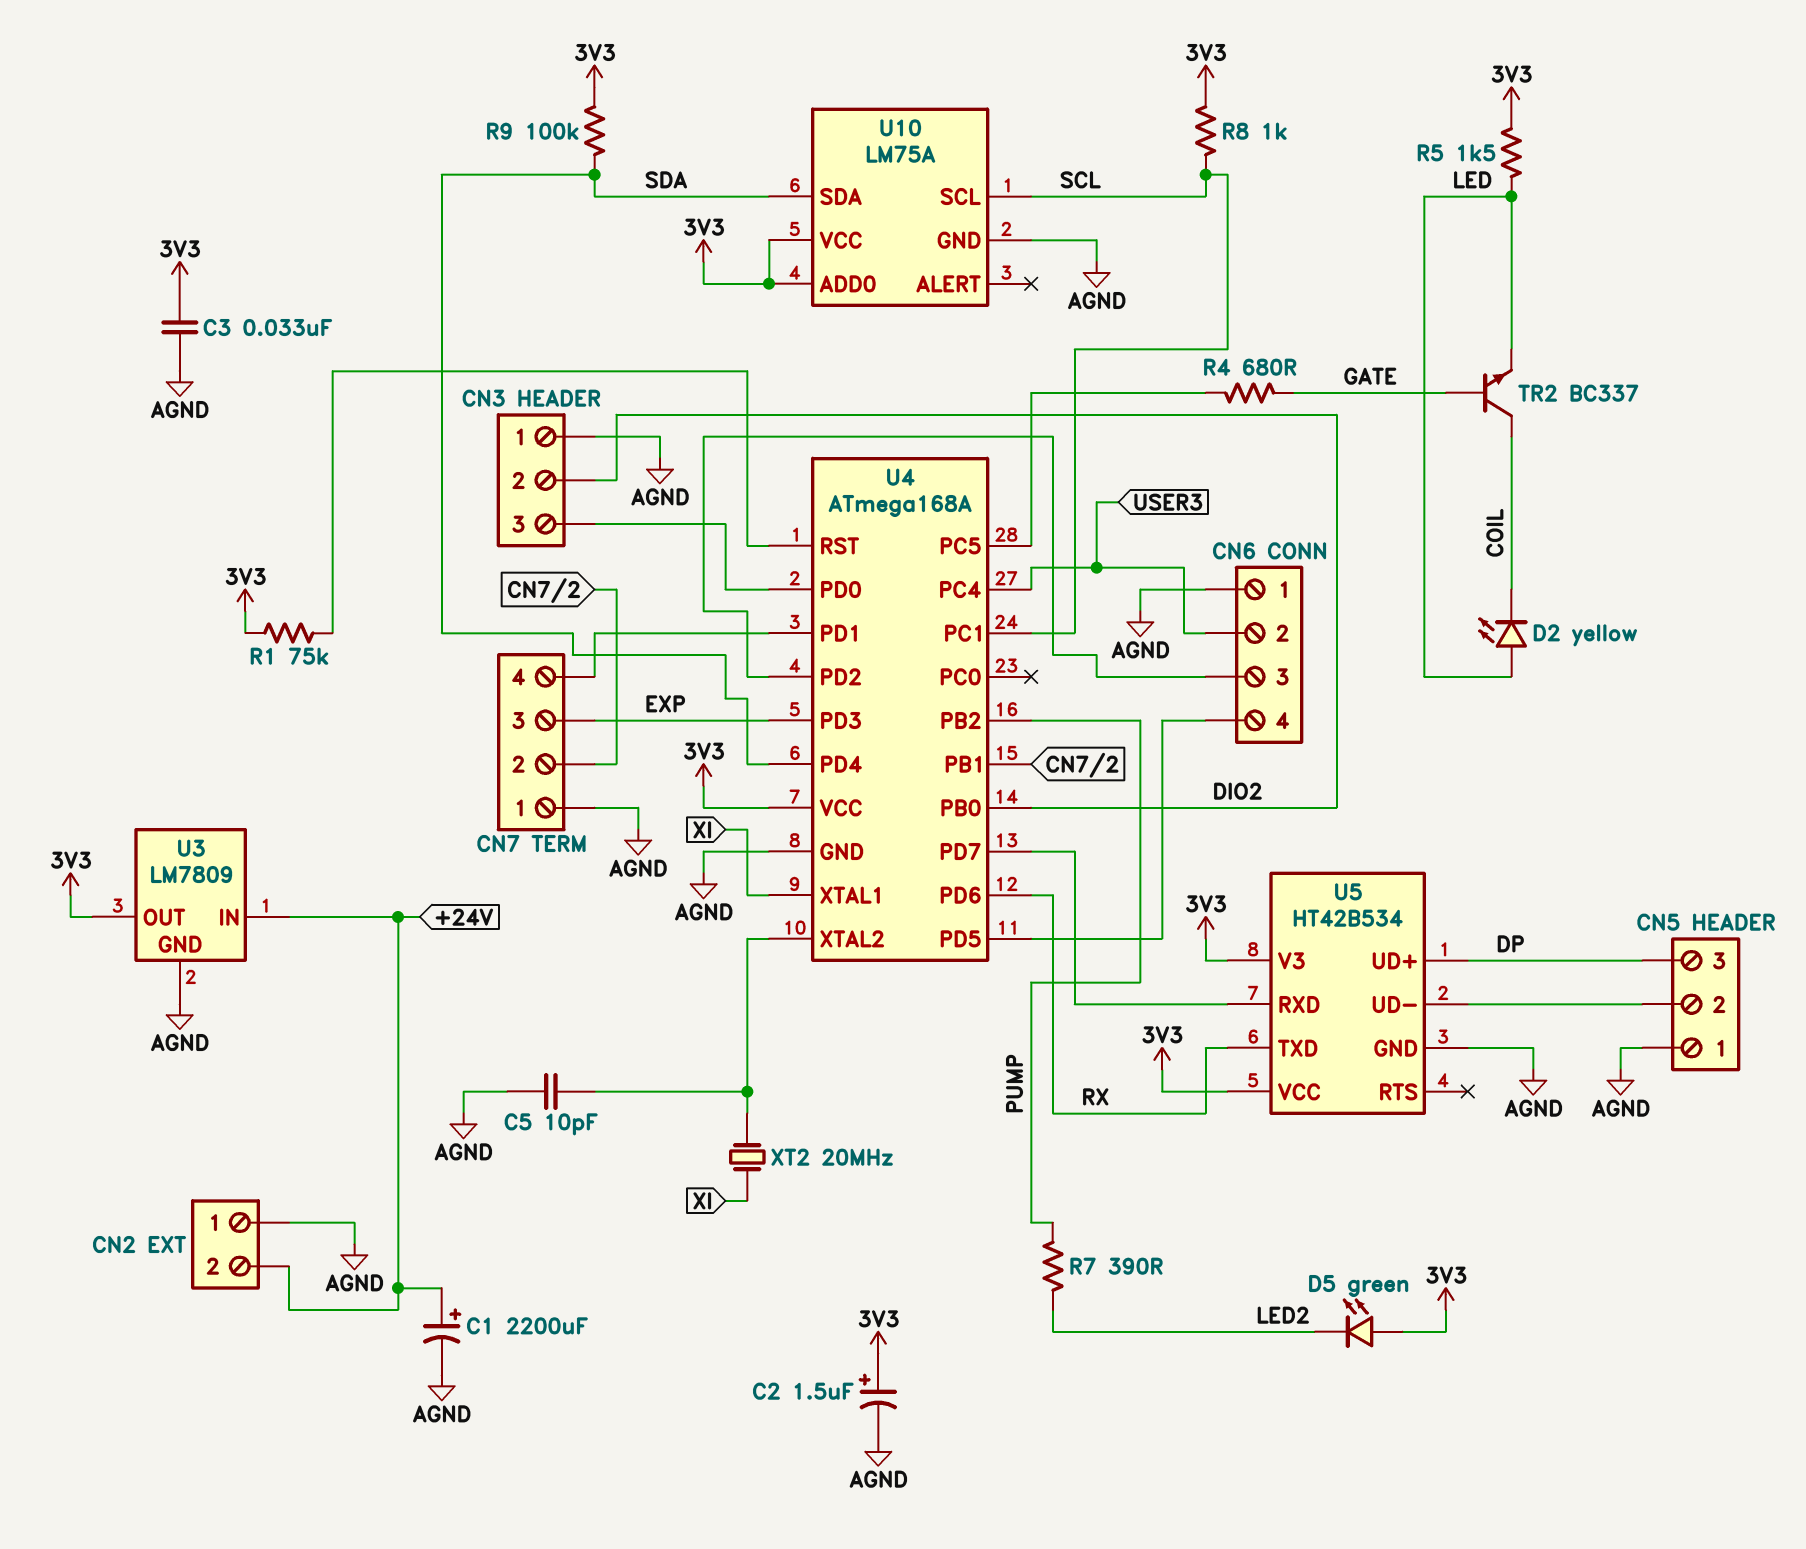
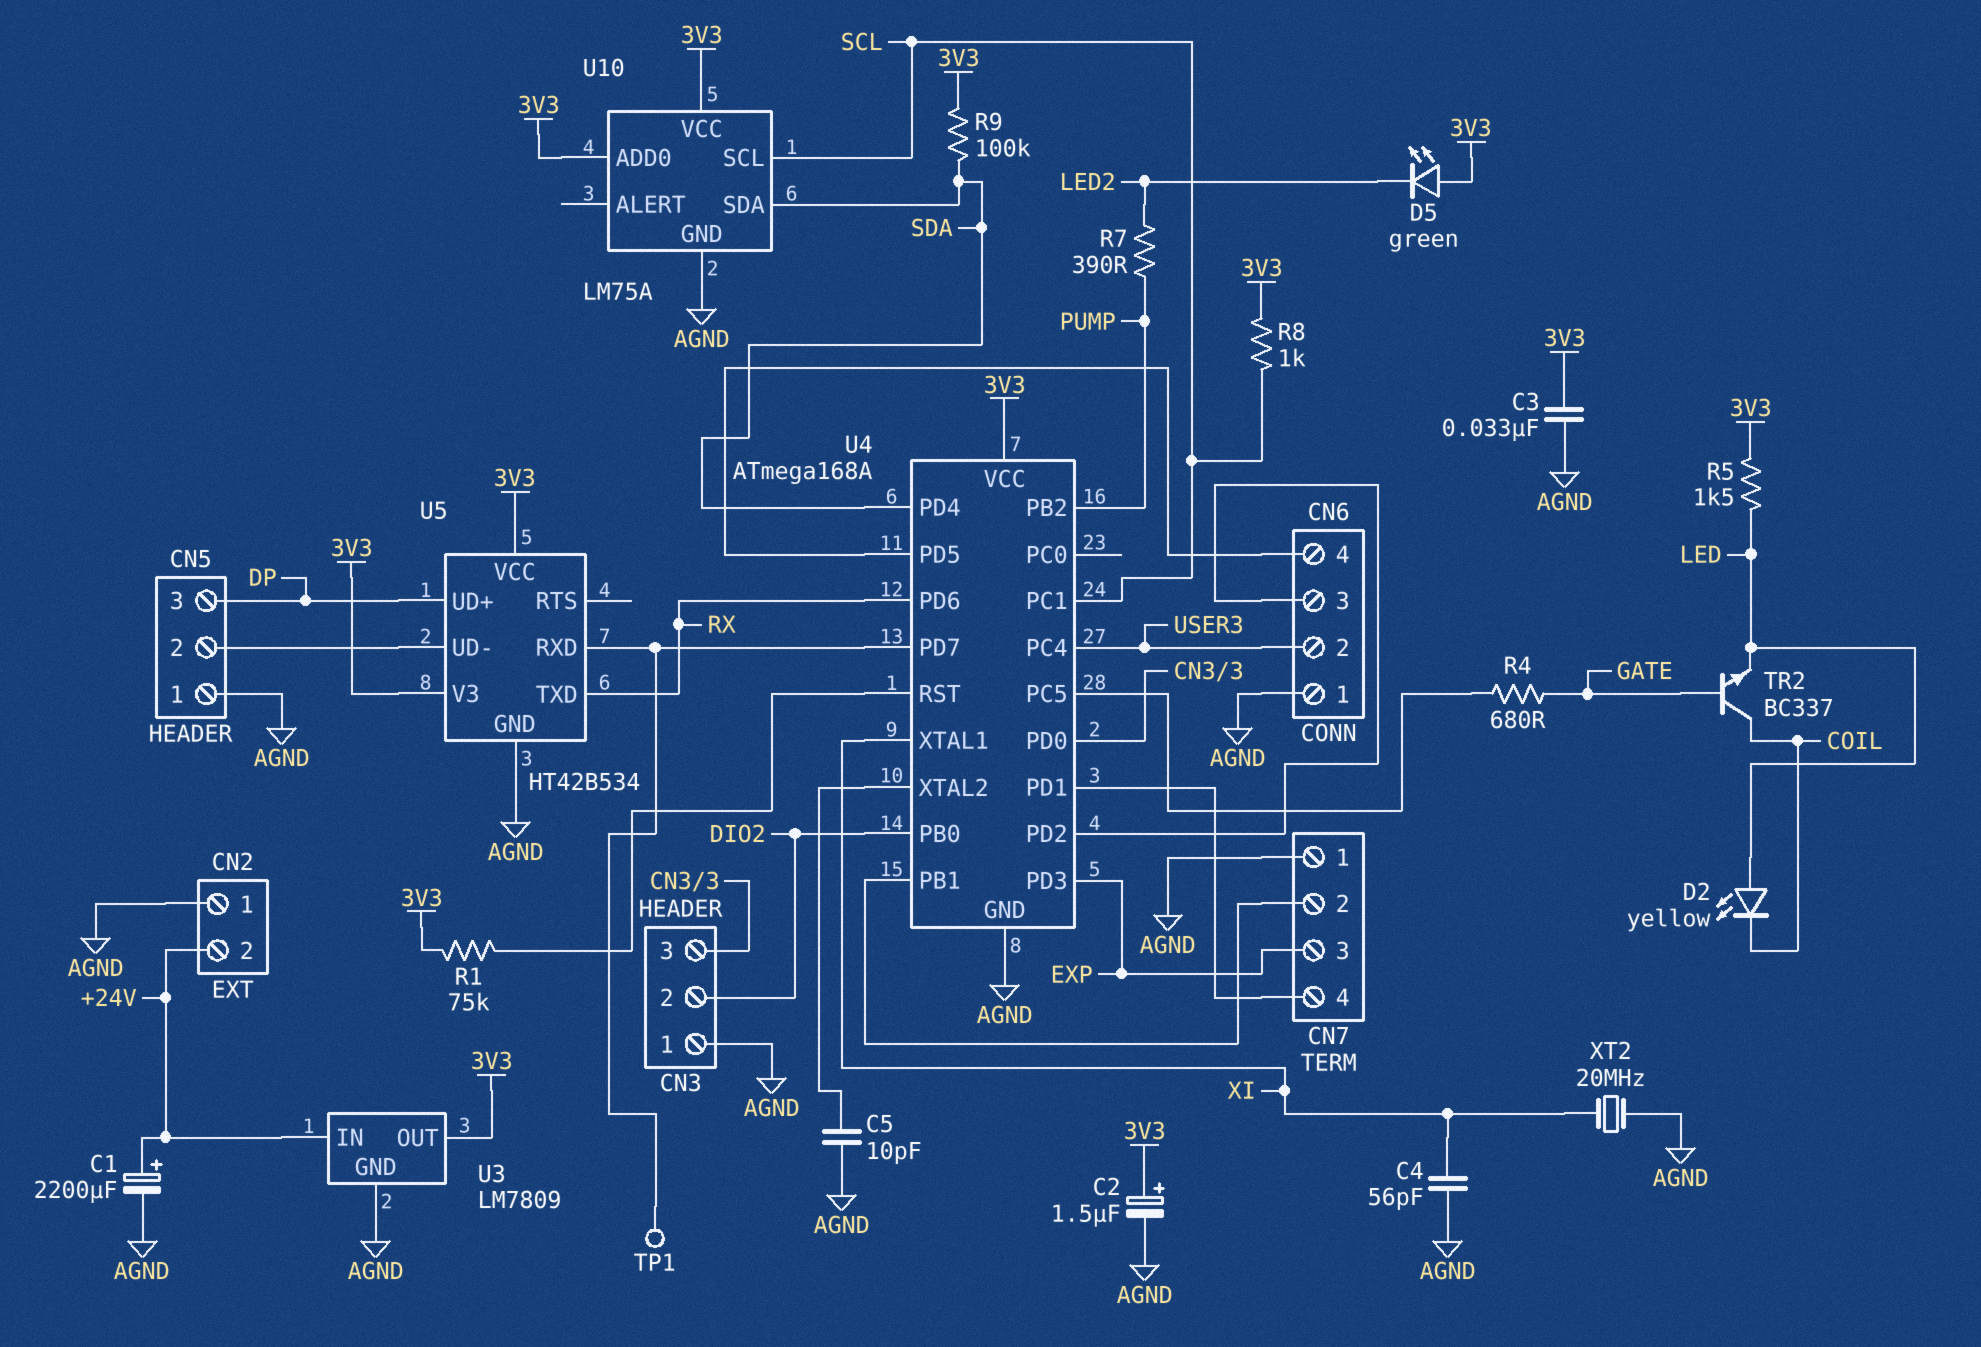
C4: none -> 56pF (AGND, XI)
TP1: none -> test point (U4/PD7)
XT2: 20MHz (U4/XTAL2, XI) -> 20MHz (AGND, XI)

